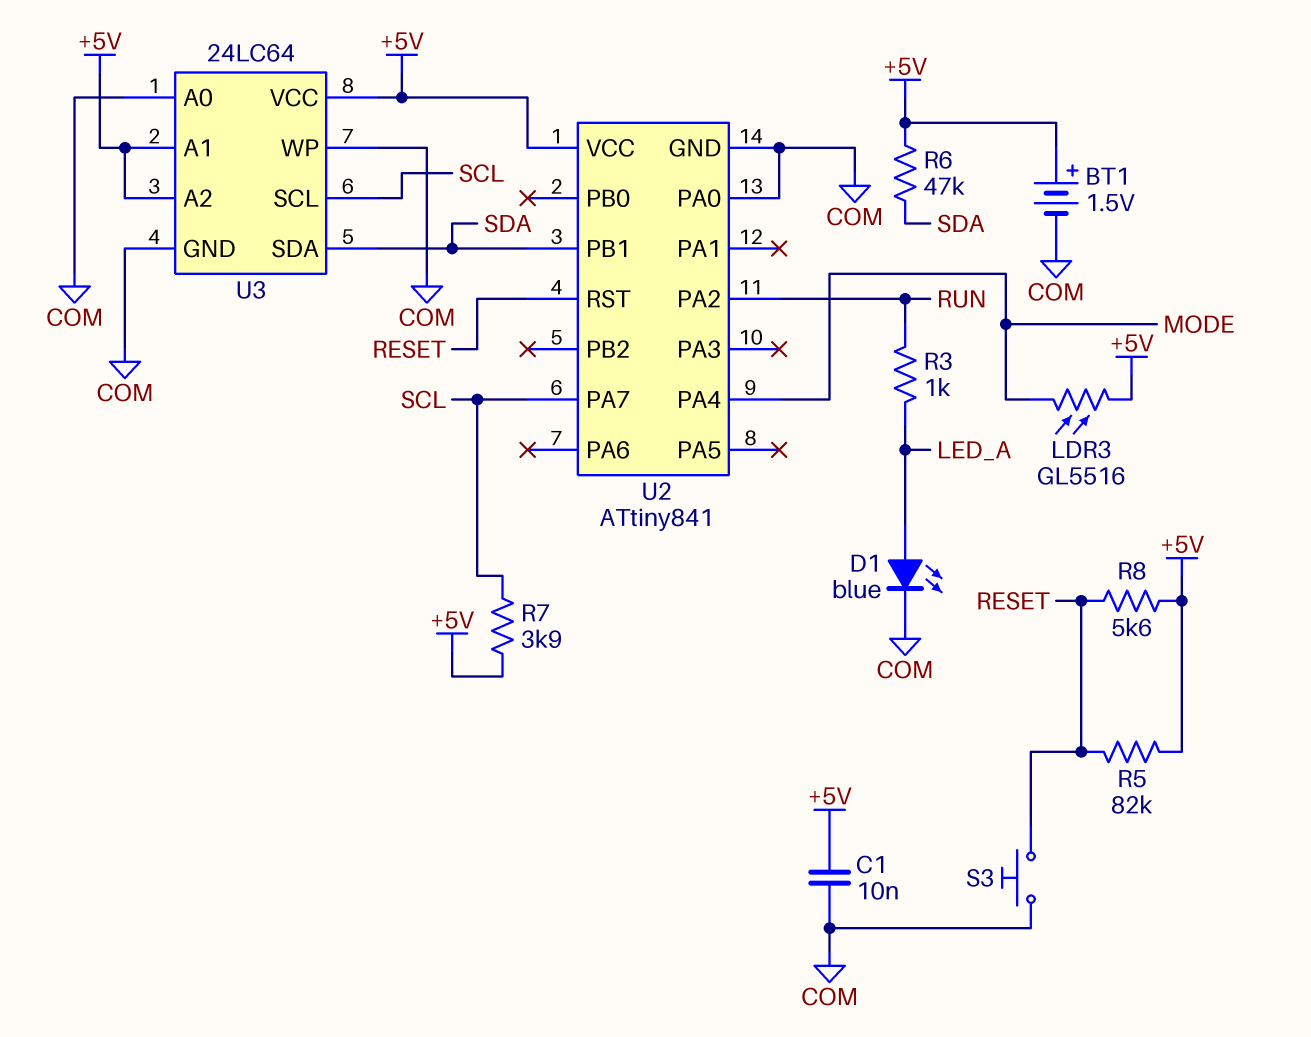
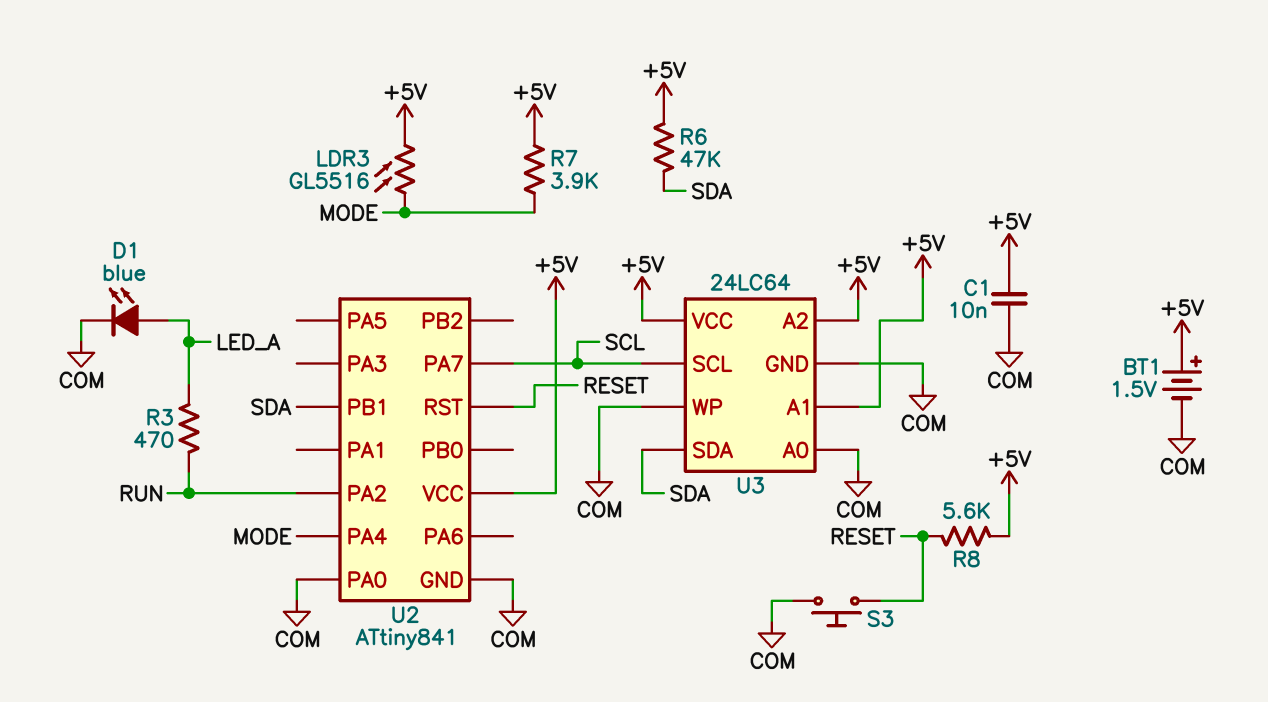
R3: 1k (LED_A, RUN) -> 470 (LED_A, RUN)
R5: 82k (+5V, RESET) -> none
R7: 3.9k (+5V, SCL) -> 3.9k (+5V, MODE)

